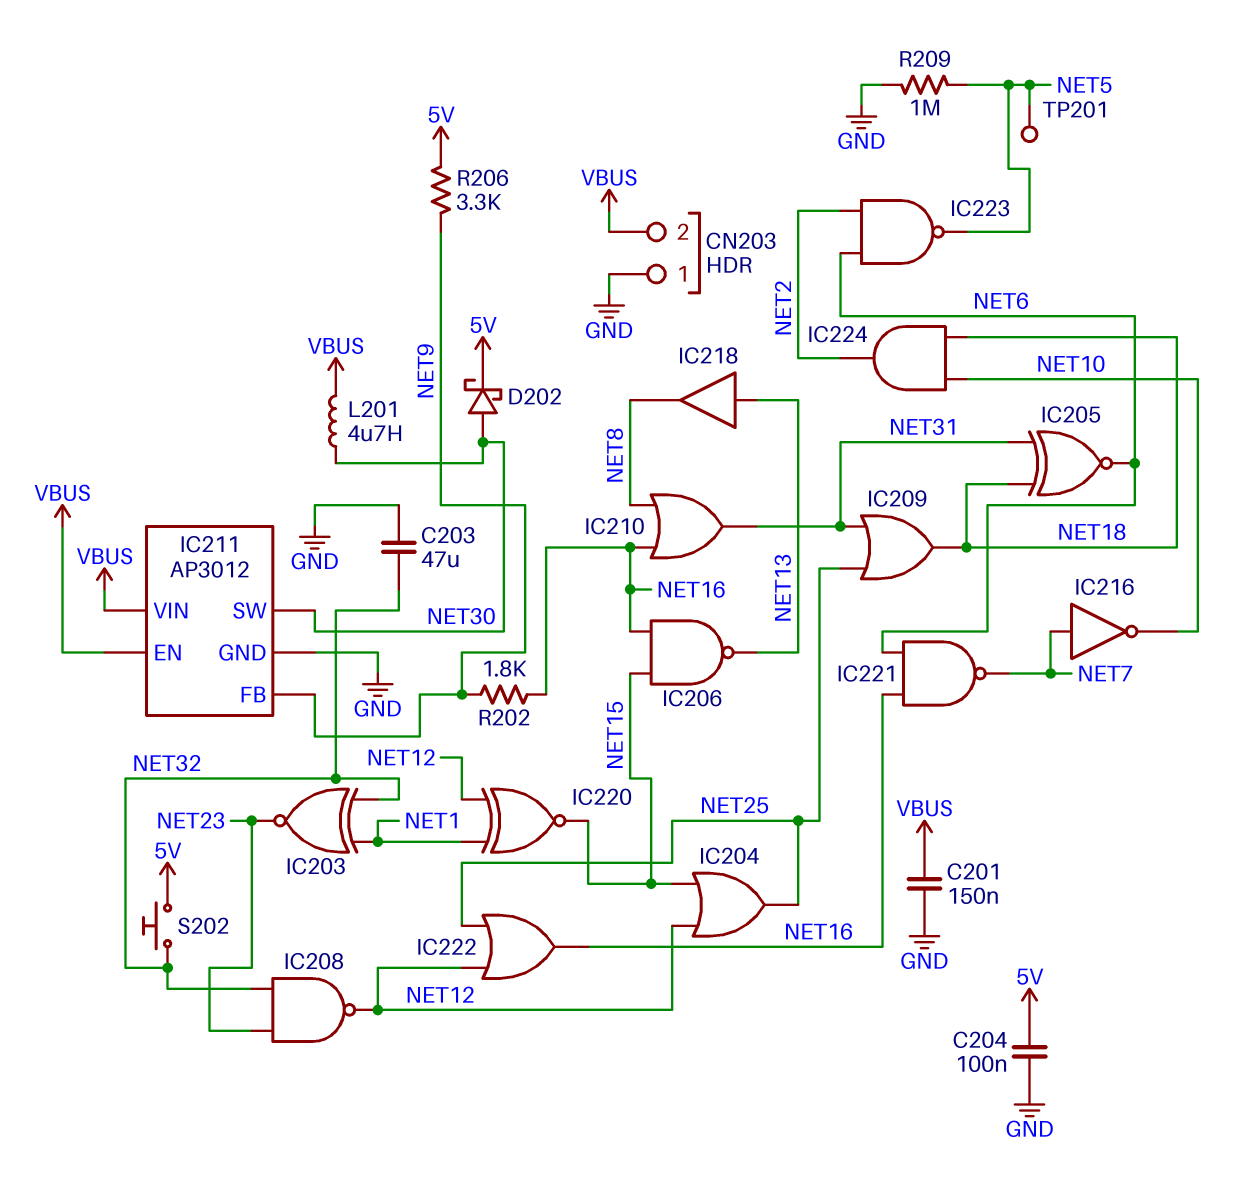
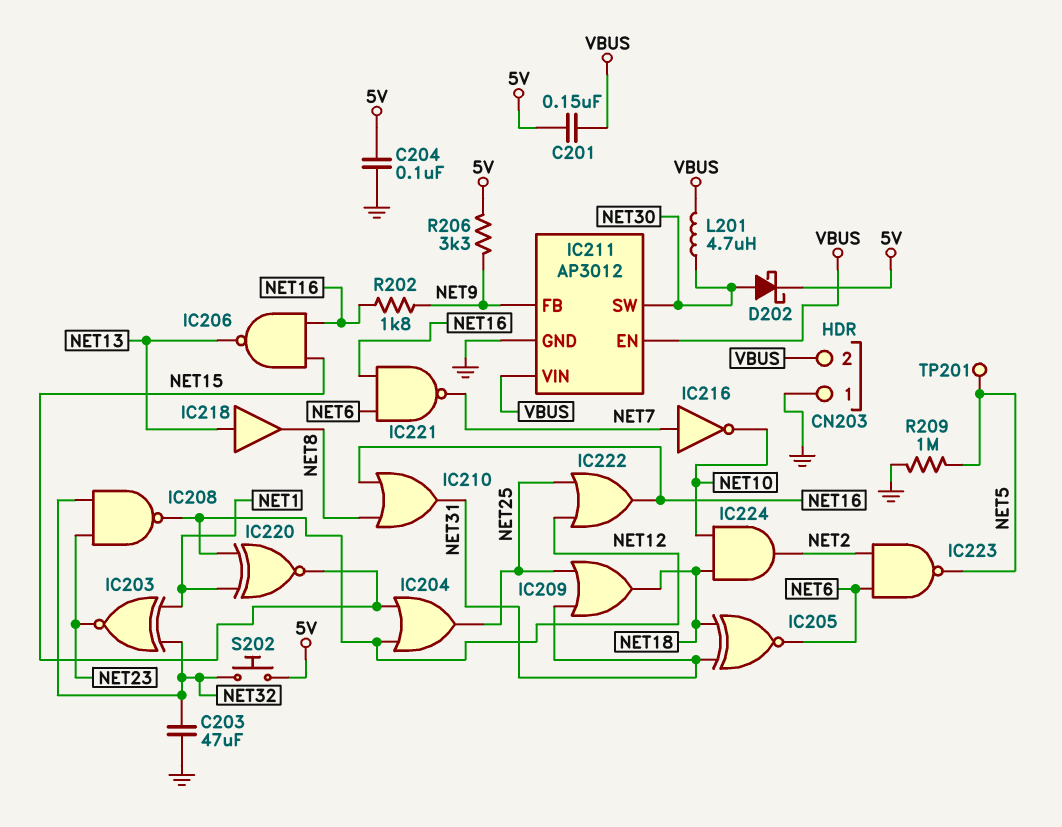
C201: 150nF (GND, VBUS) -> 150nF (5V, VBUS)

